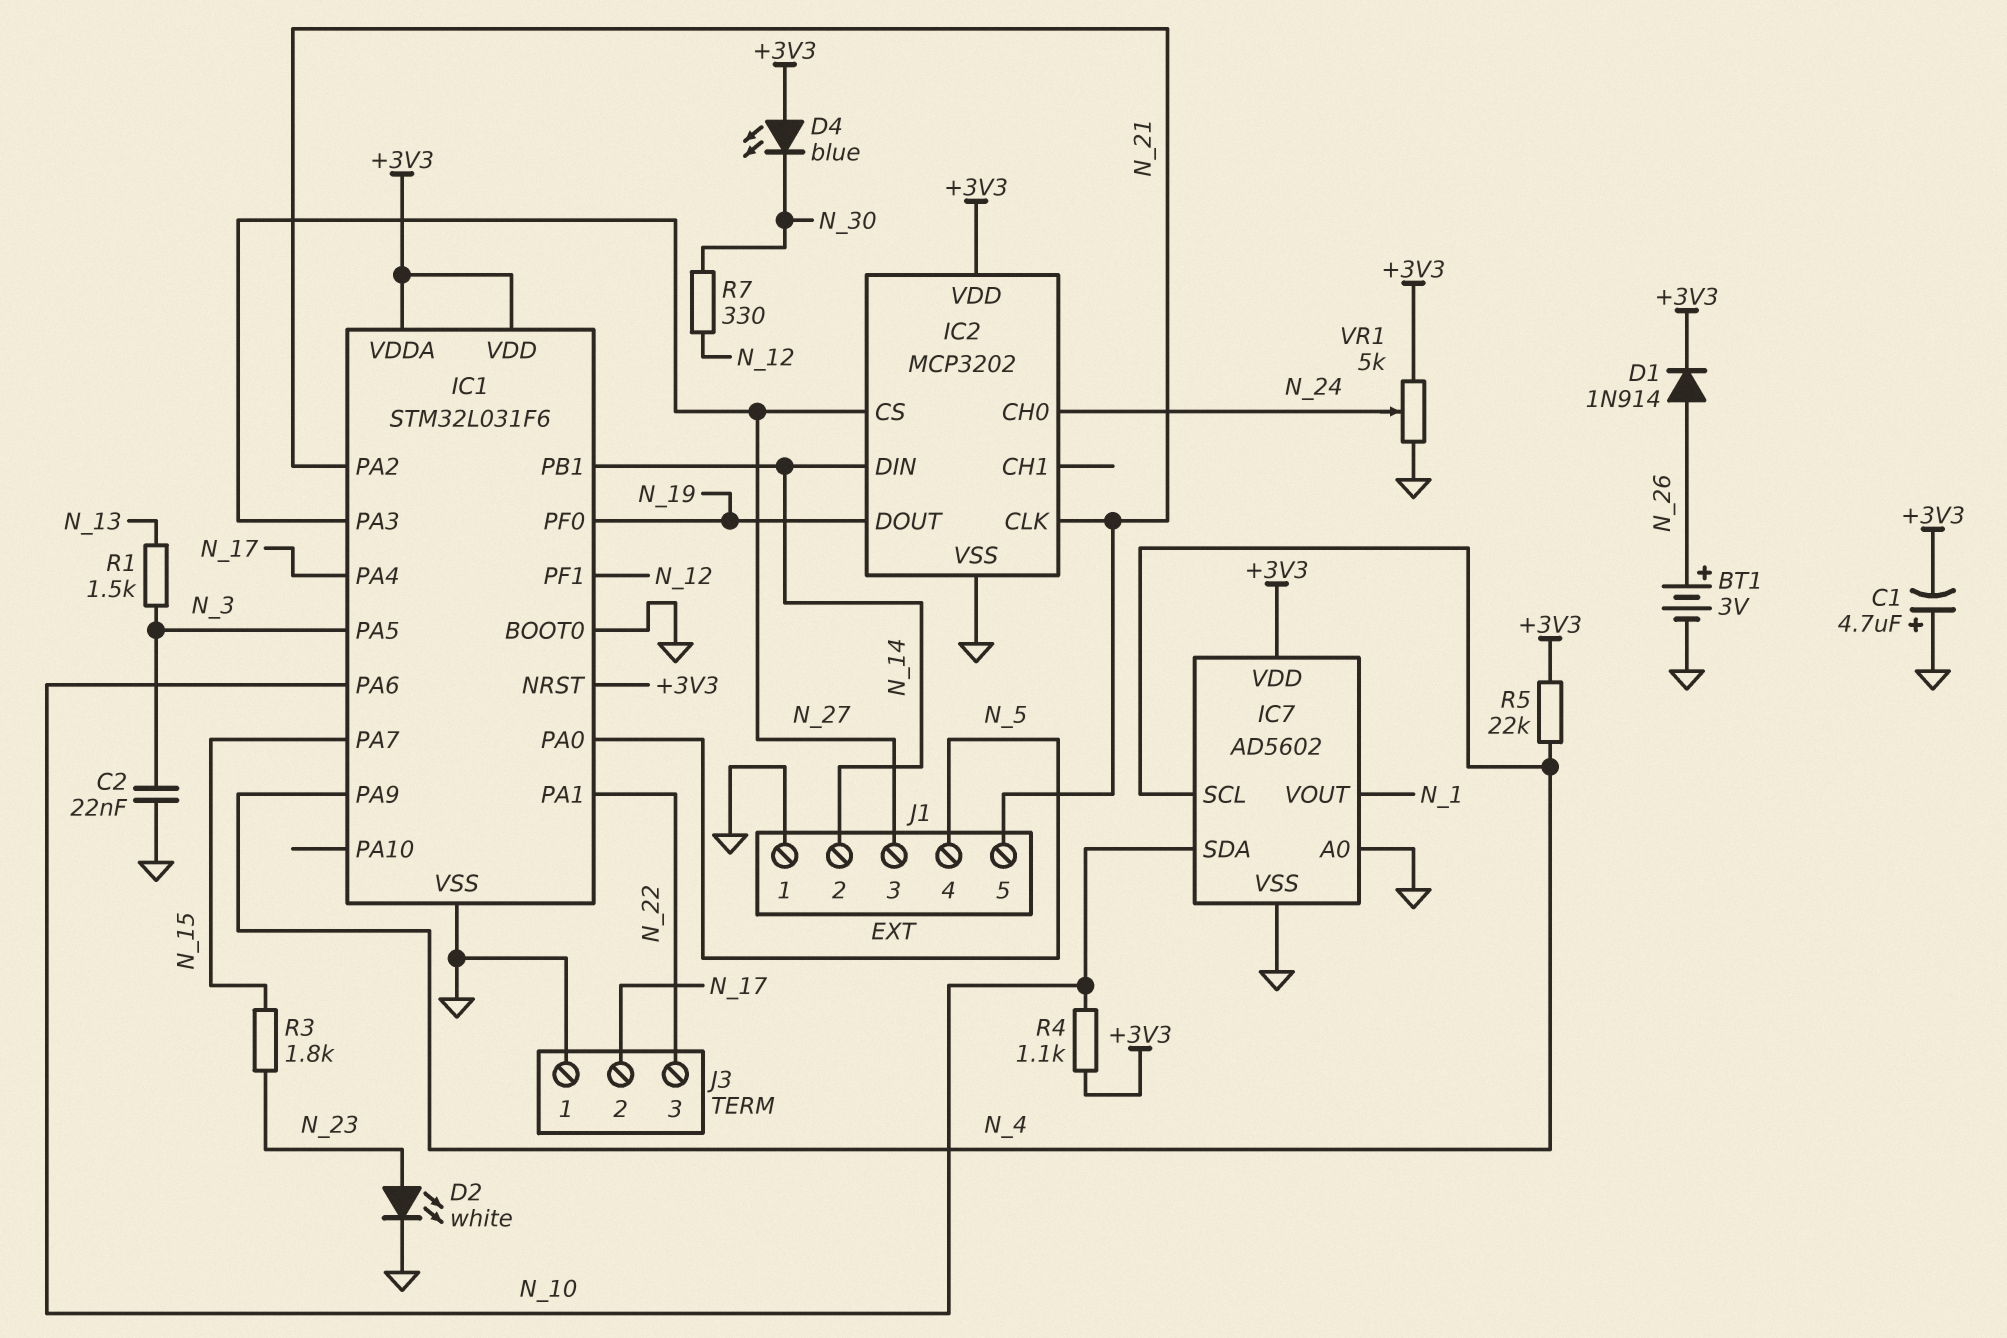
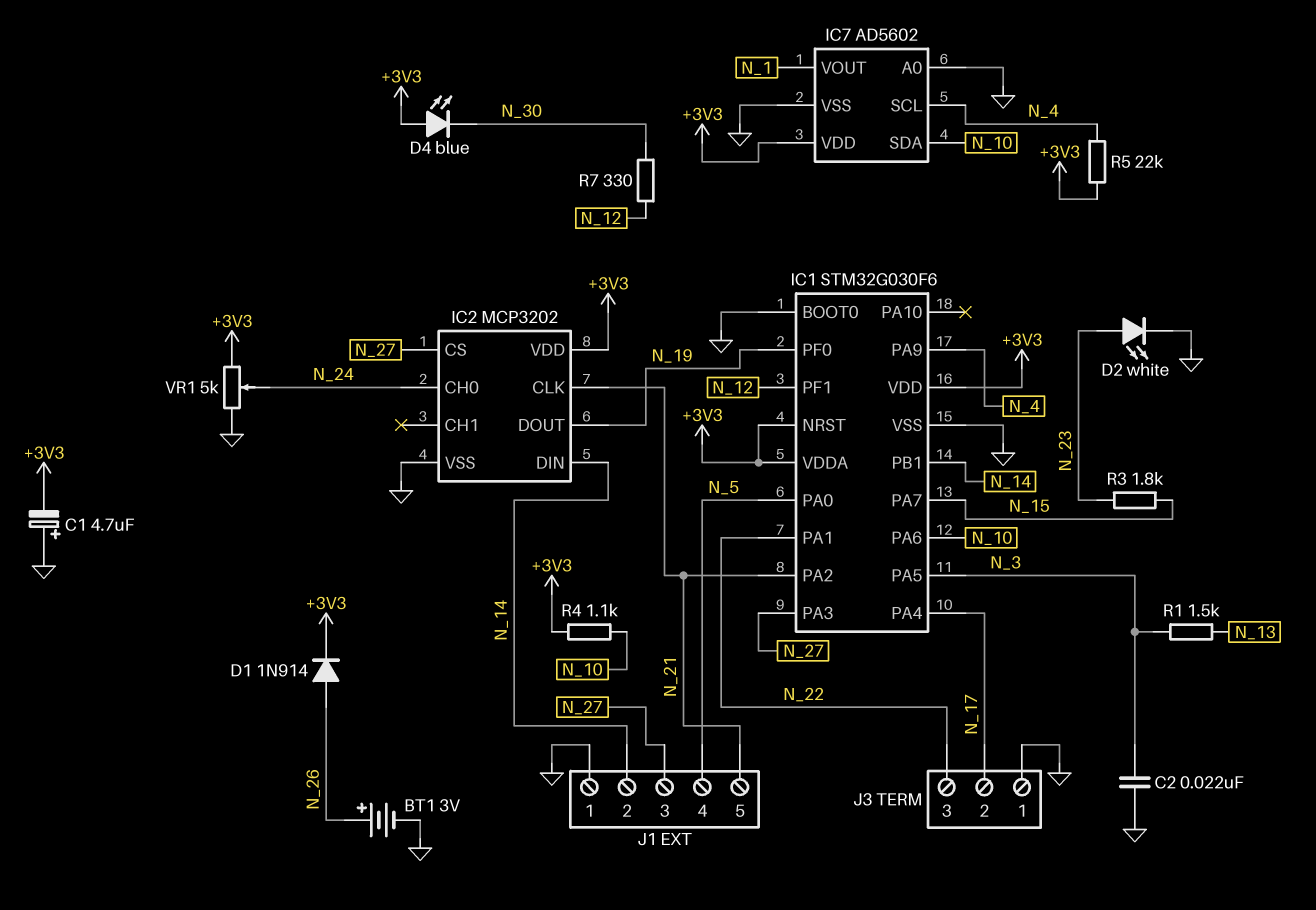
IC1: STM32L031F6 -> STM32G030F6

